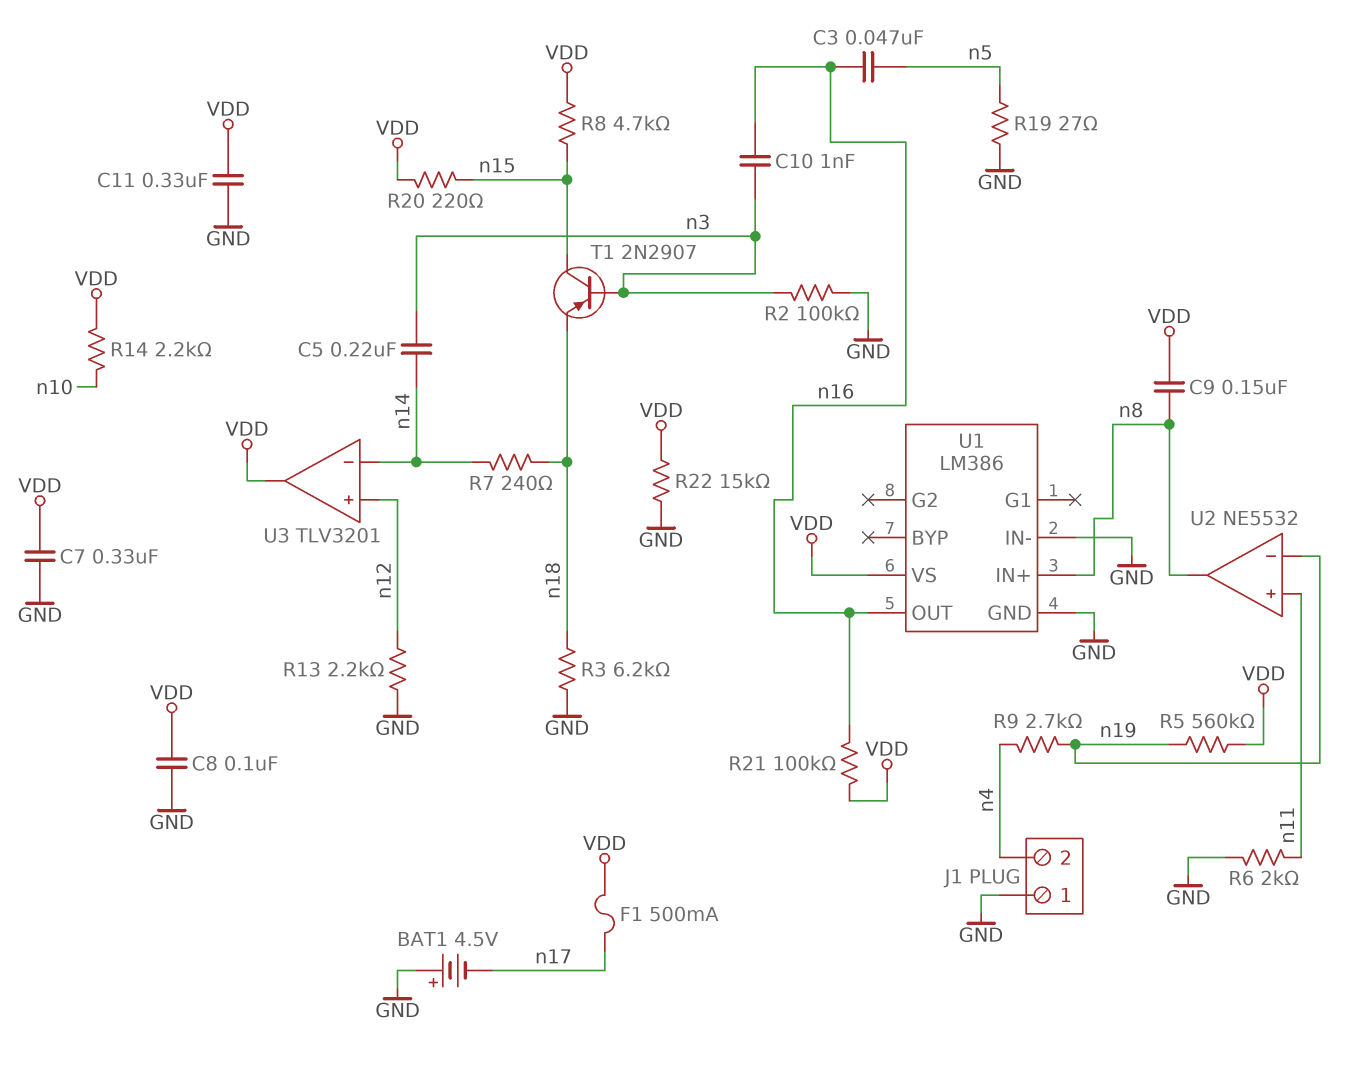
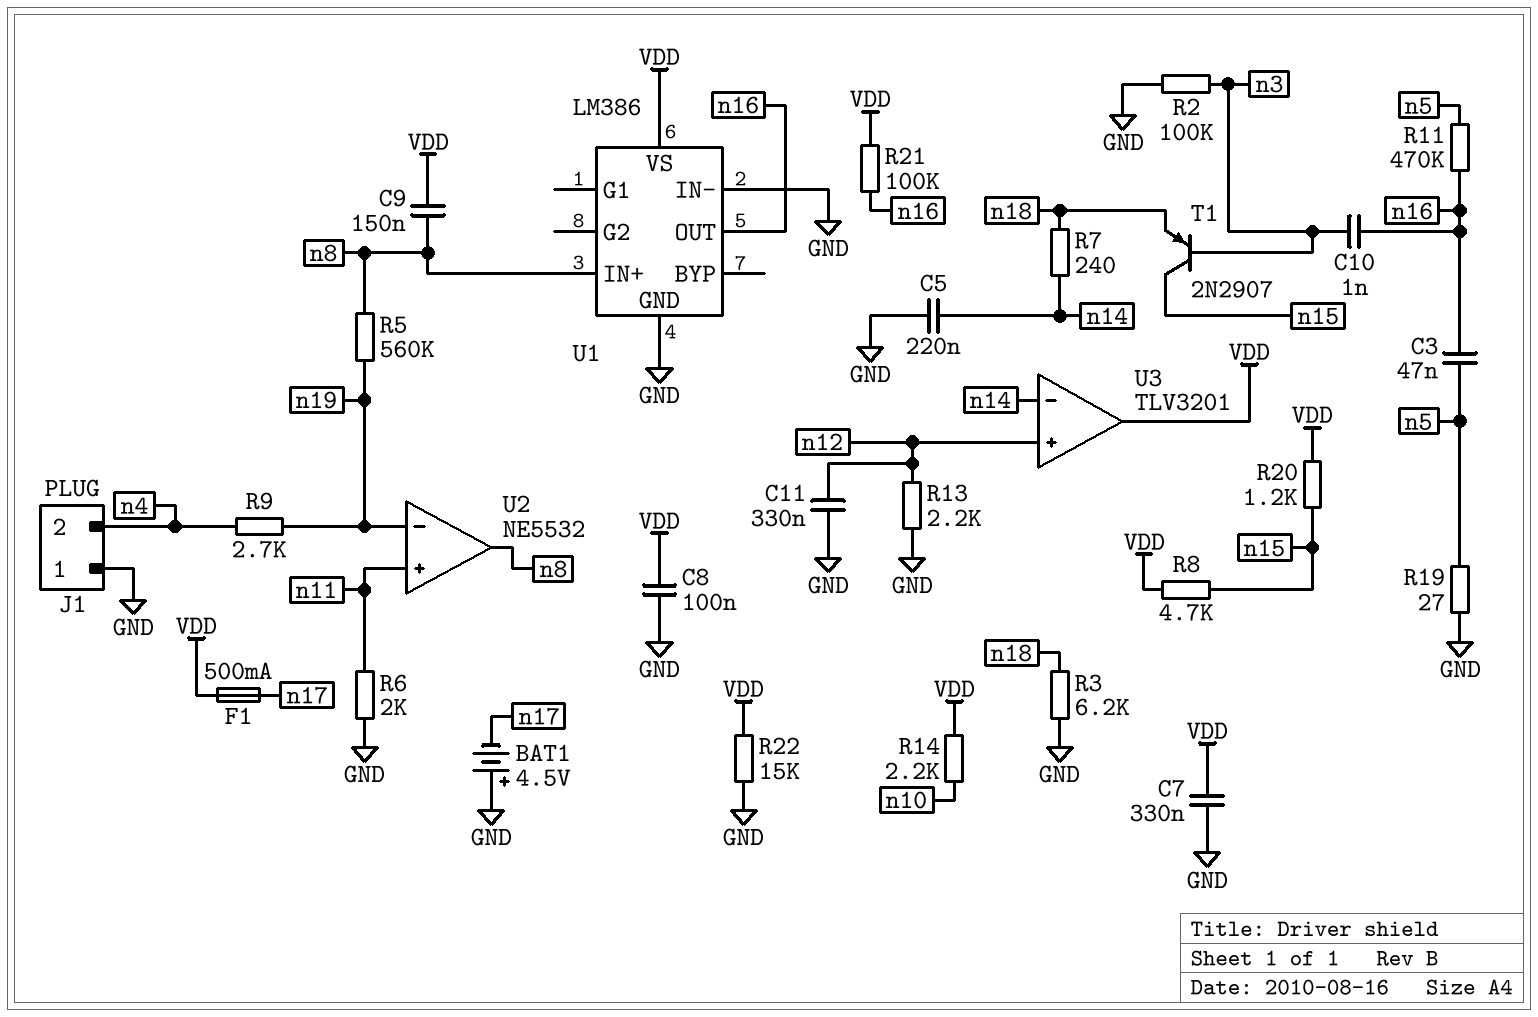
C5: 220nF (n3, n14) -> 220nF (GND, n14)
C11: 330nF (GND, VDD) -> 330nF (GND, n12)
R5: 560k (VDD, n19) -> 560k (n8, n19)
R11: none -> 470k (n5, n16)
R20: 220 (VDD, n15) -> 1.2k (VDD, n15)

